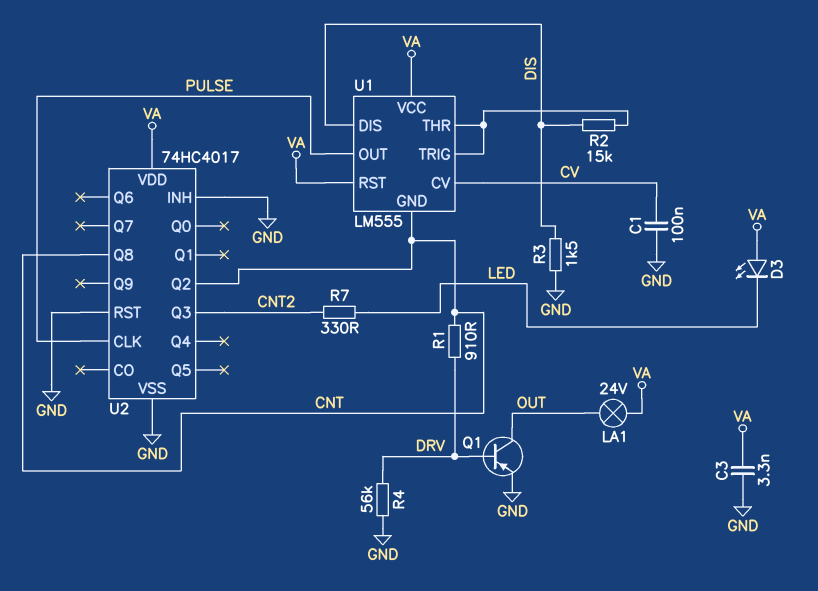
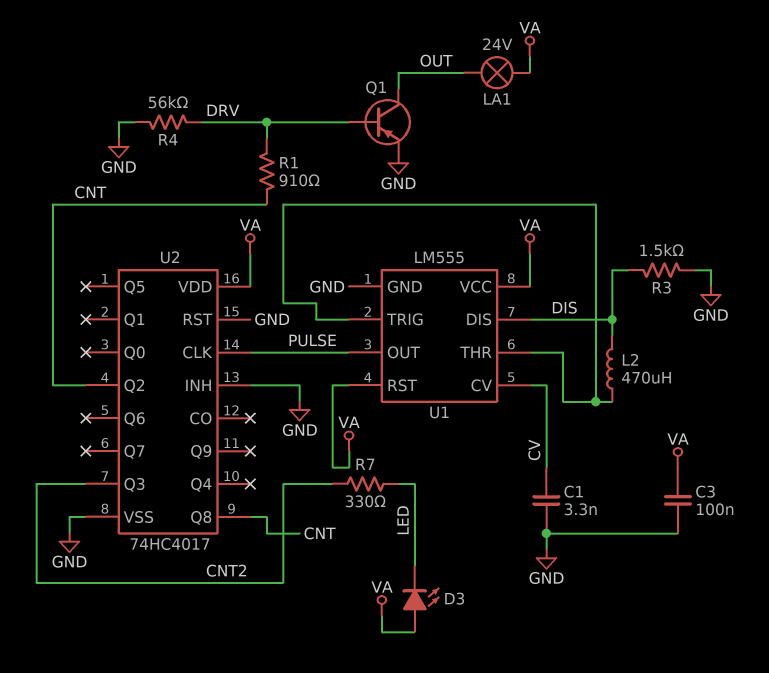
C1: 100nF (CV, GND) -> 3.3nF (CV, GND)
C3: 3.3nF (GND, VA) -> 100nF (GND, VA)
L2: none -> 470uH (DIS, U1/THR)
R2: 15k (DIS, U1/THR) -> none
U1 pin GND: CNT -> GND

